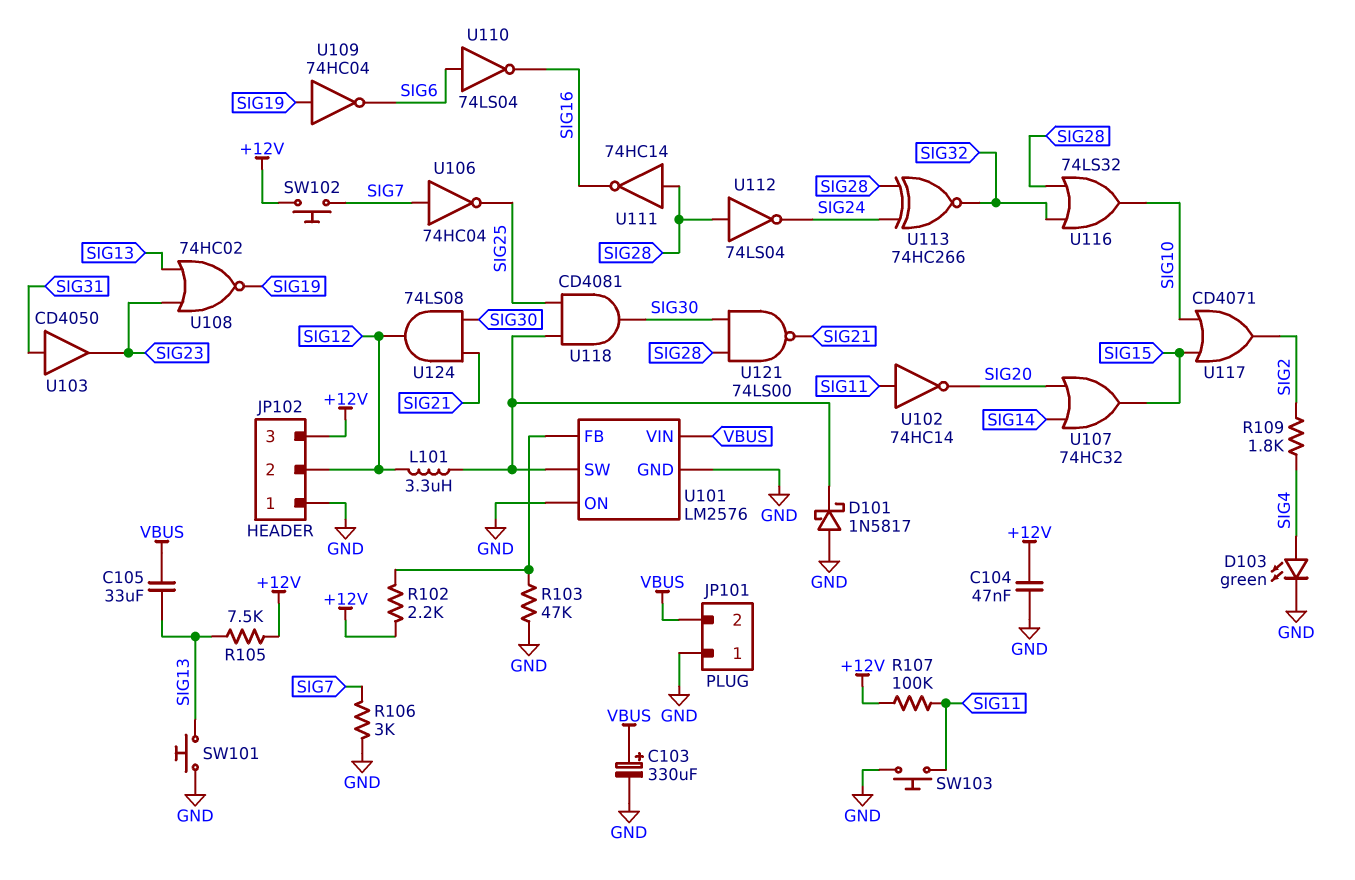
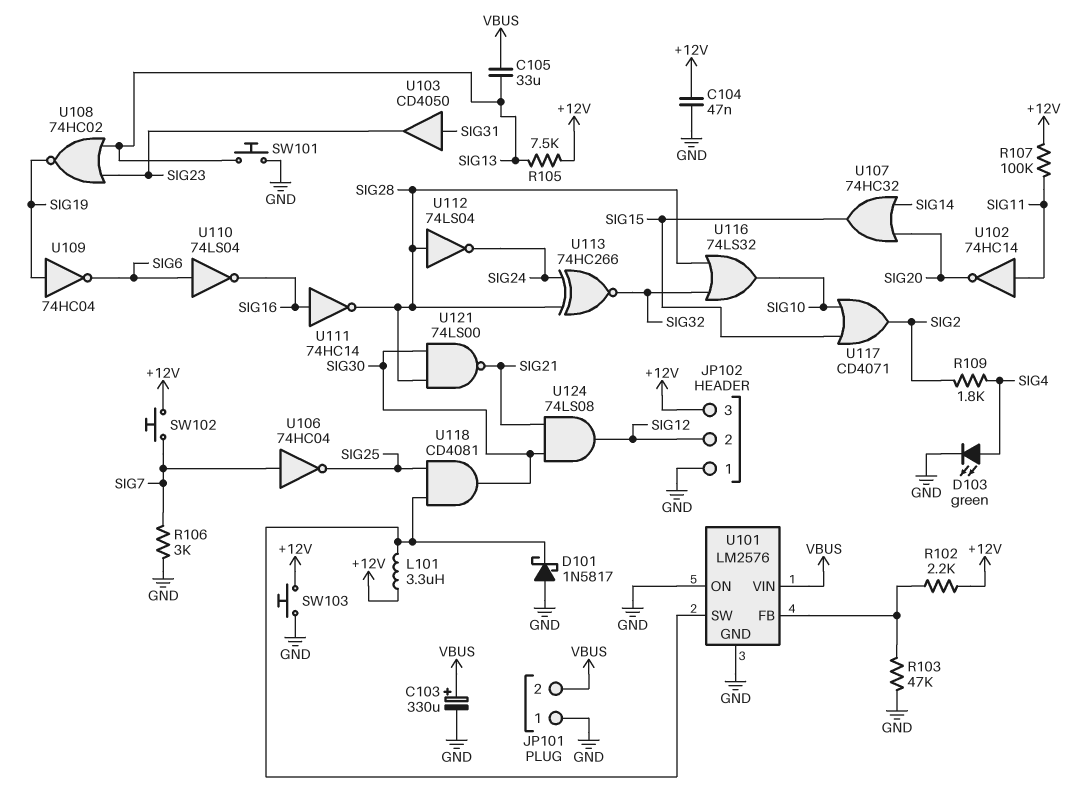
L101: 3.3uH (SIG12, U101/SW) -> 3.3uH (+12V, U101/SW)
SW103: button (GND, SIG11) -> button (+12V, GND)
U111: NOT 74HC14 (in SIG28, out SIG16) -> NOT 74HC14 (in SIG16, out SIG28)

